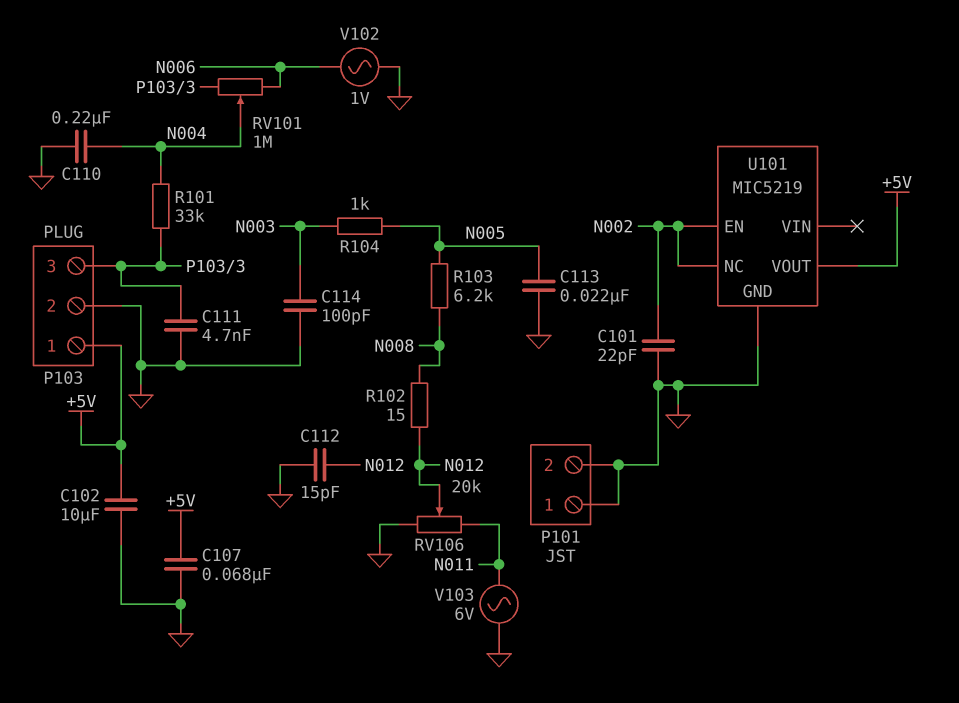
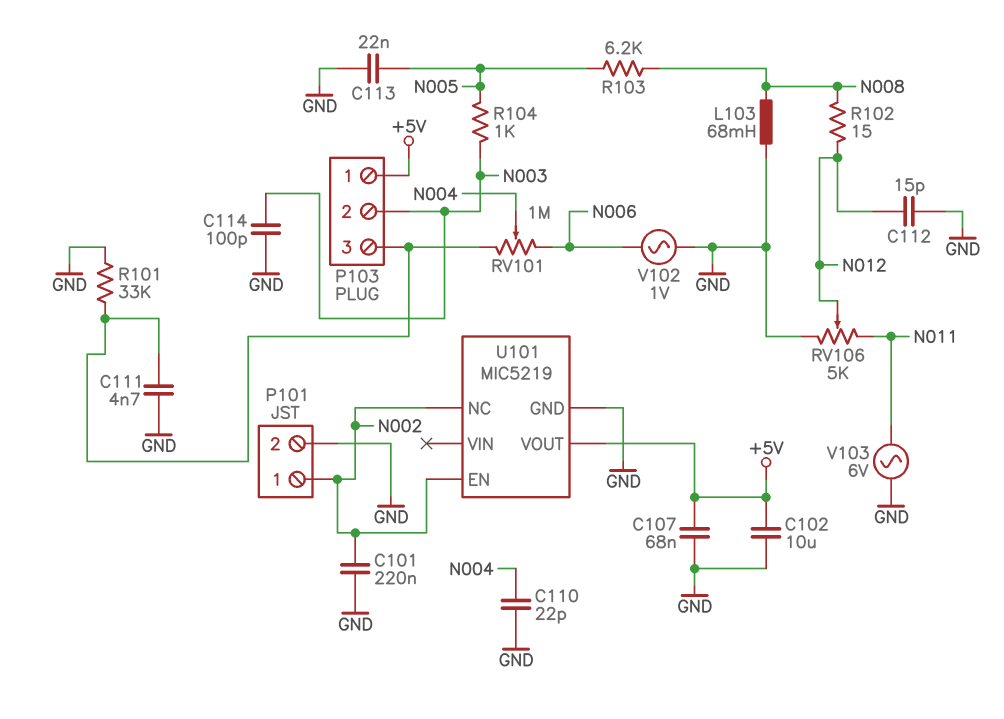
C101: 22pF (GND, N002) -> 220nF (GND, N002)
C110: 220nF (GND, N004) -> 22pF (GND, N004)
L103: none -> 68mH (GND, N008)
P101 pin 1: GND -> N002
P103 pin 2: GND -> N003
R101: 33k (N004, P103/3) -> 33k (GND, P103/3)
RV106: 20k (GND, N011, wiper N012) -> 5k (GND, N011, wiper N012)

